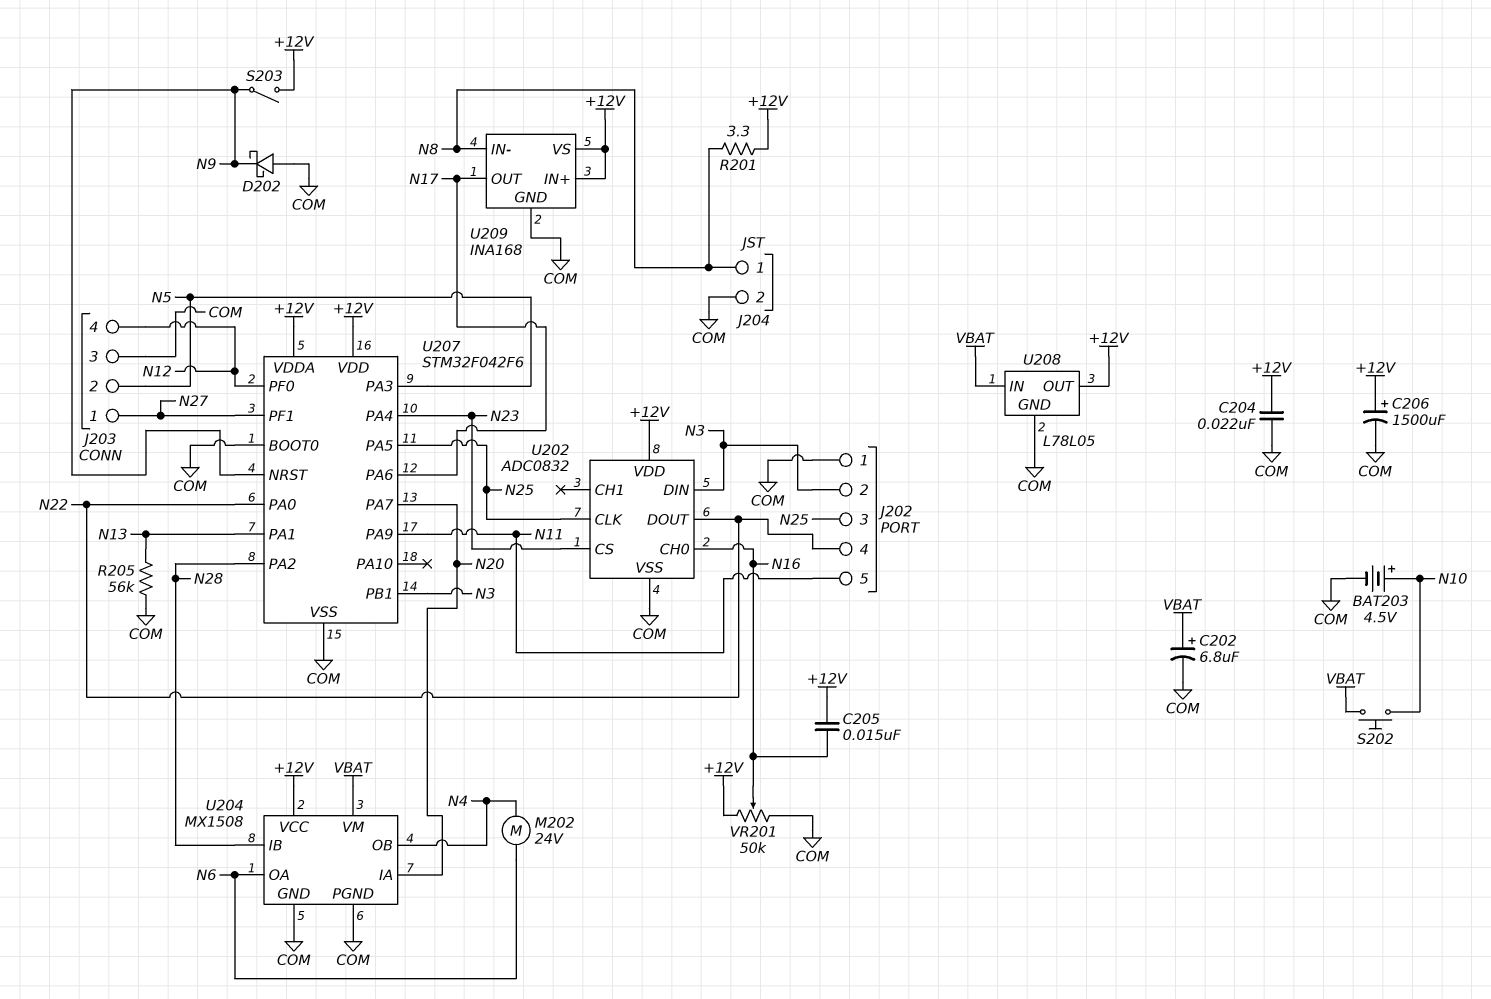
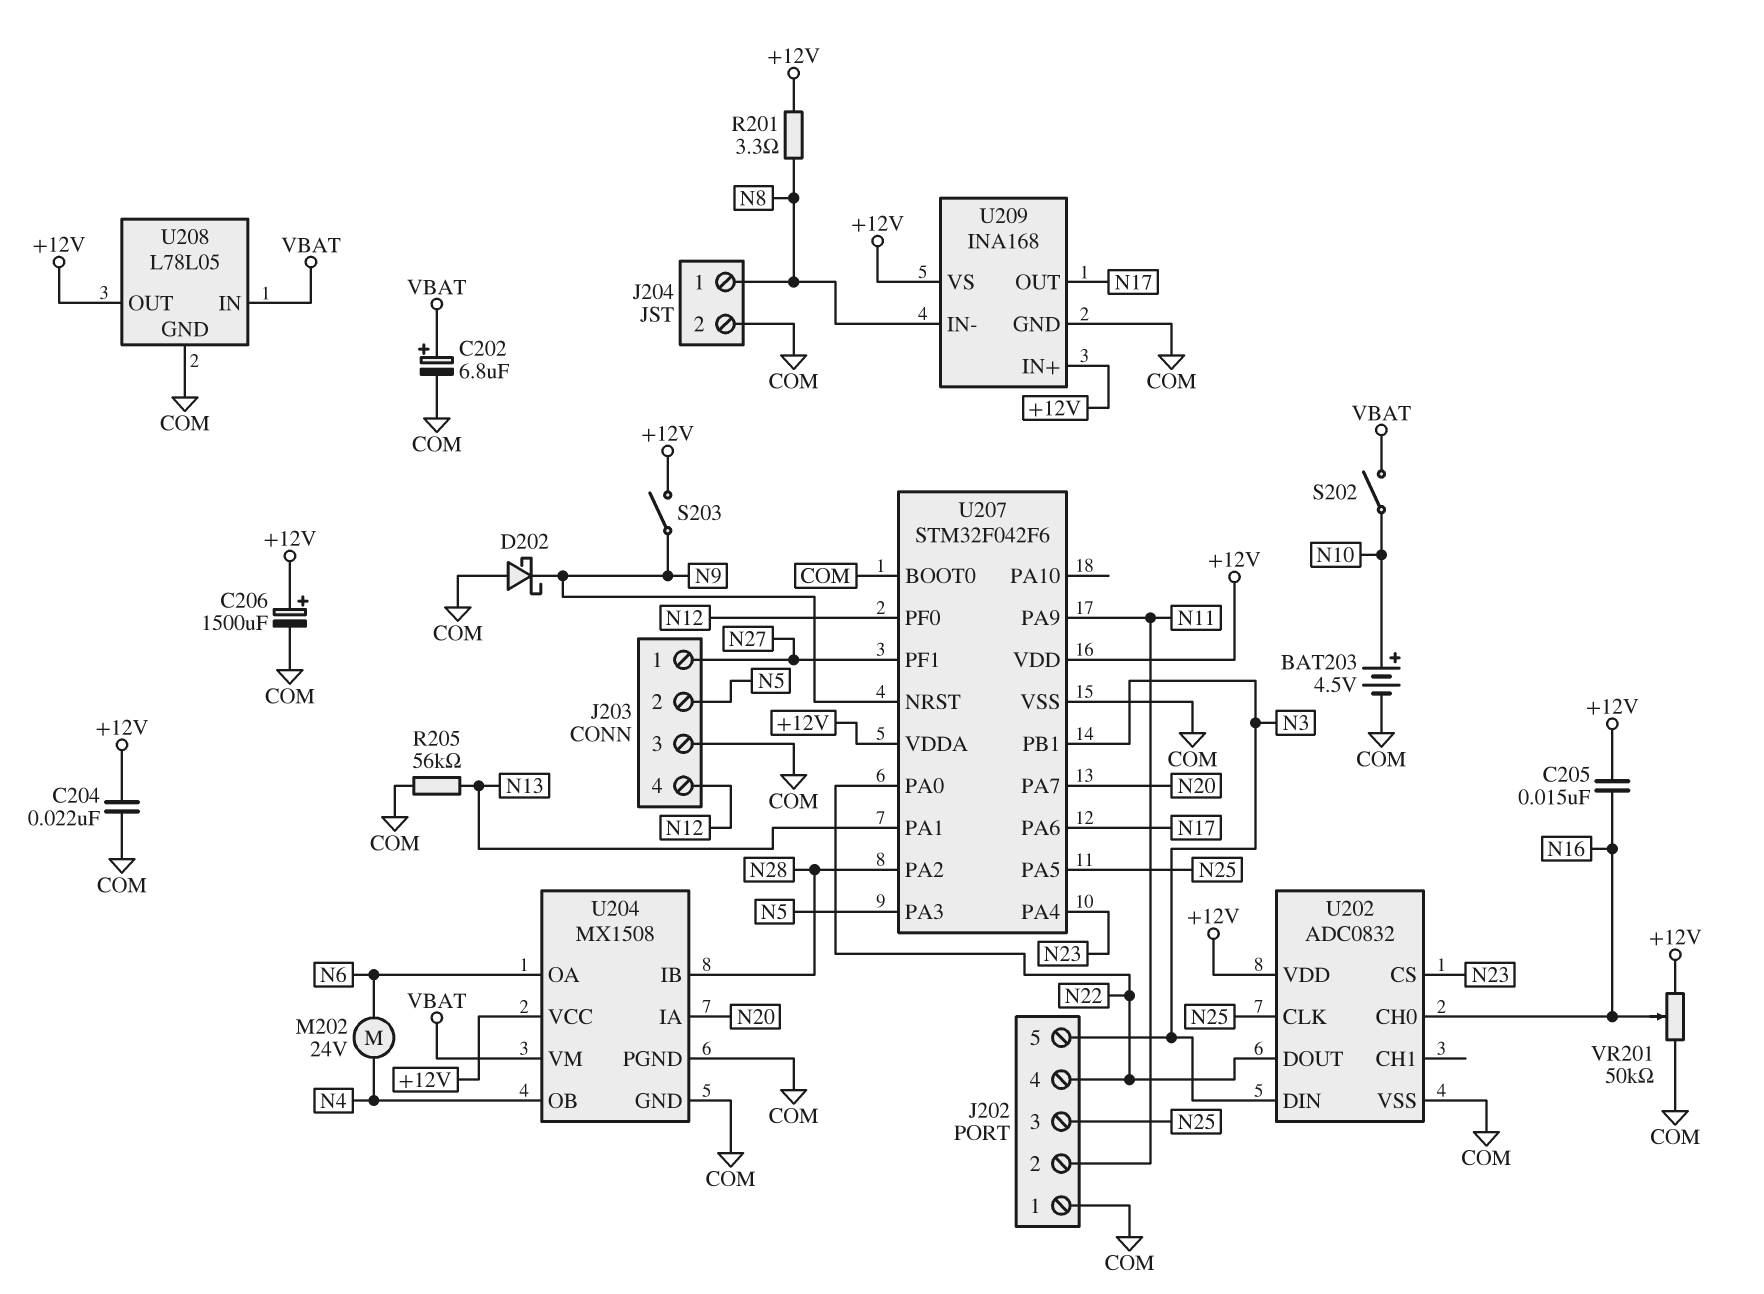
J202 pin 2: N3 -> N11
J202 pin 5: N11 -> N3
S202: button (N10, VBAT) -> switch (N10, VBAT)

